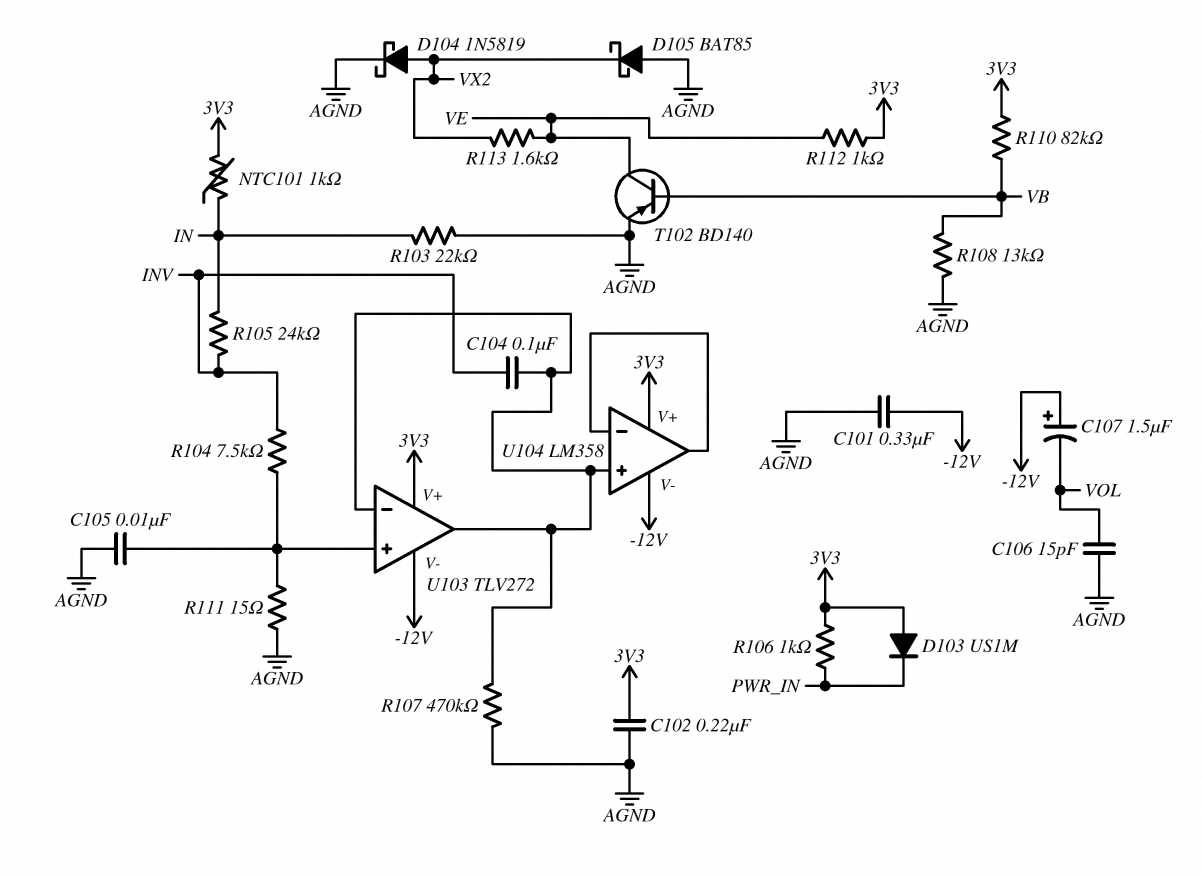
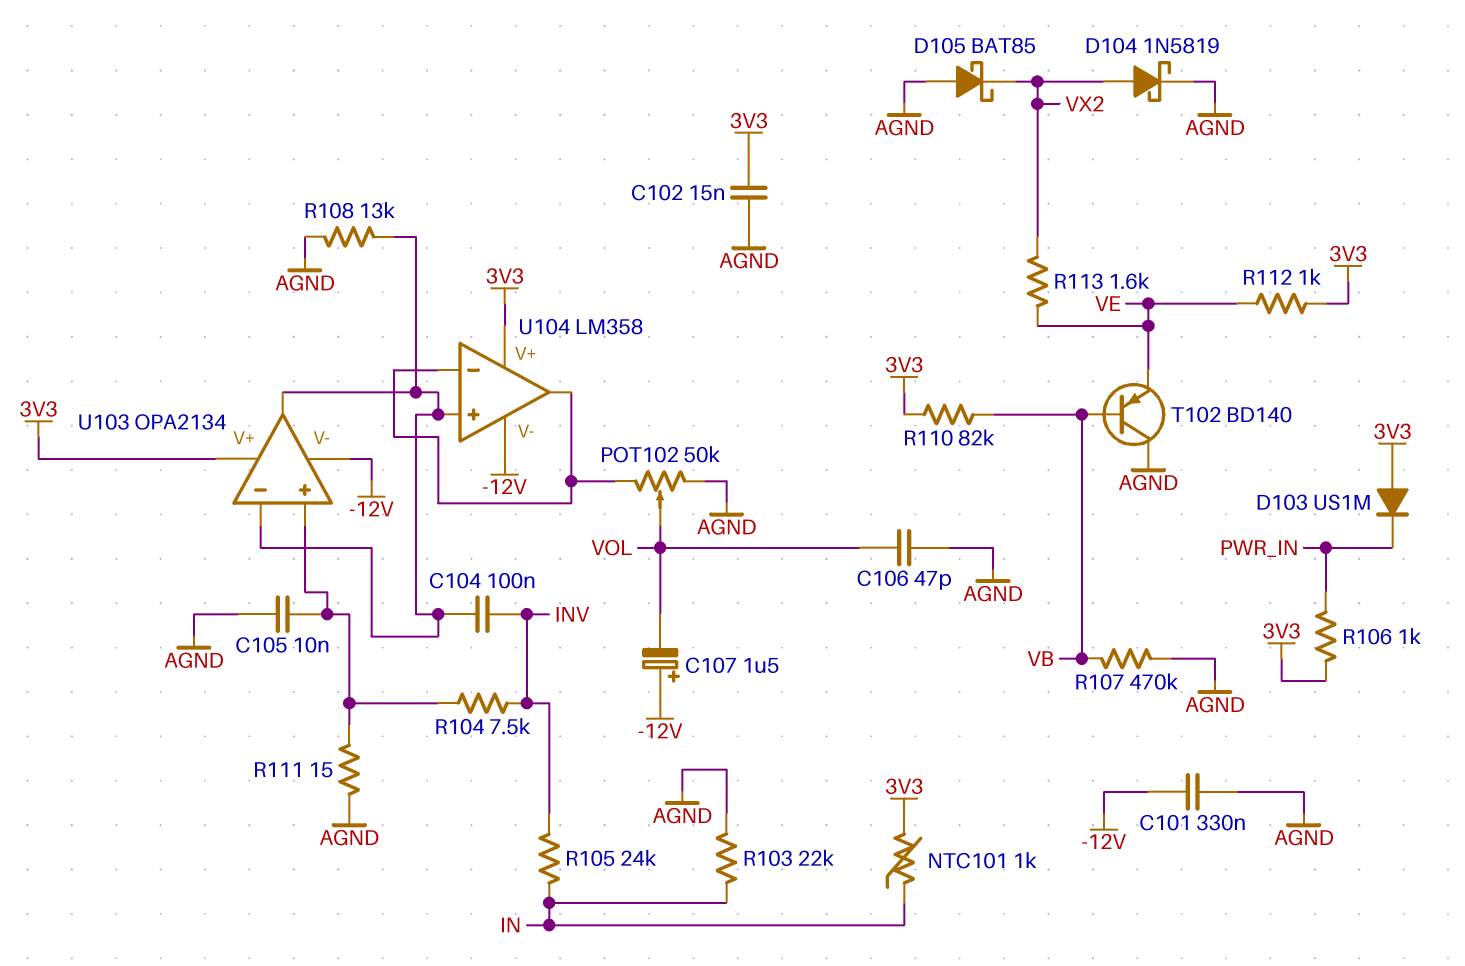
C102: 220nF (3V3, AGND) -> 15nF (3V3, AGND)
C106: 15pF (AGND, VOL) -> 47pF (AGND, VOL)
POT102: none -> 50k (AGND, U104/in-, wiper VOL)
R107: 470k (AGND, U103/in-) -> 470k (AGND, VB)
R108: 13k (AGND, VB) -> 13k (AGND, U103/in-)
T102: PNP BD140 (B VB, C VE, E AGND) -> PNP BD140 (B VB, C AGND, E VE)
U103: TLV272 -> OPA2134

